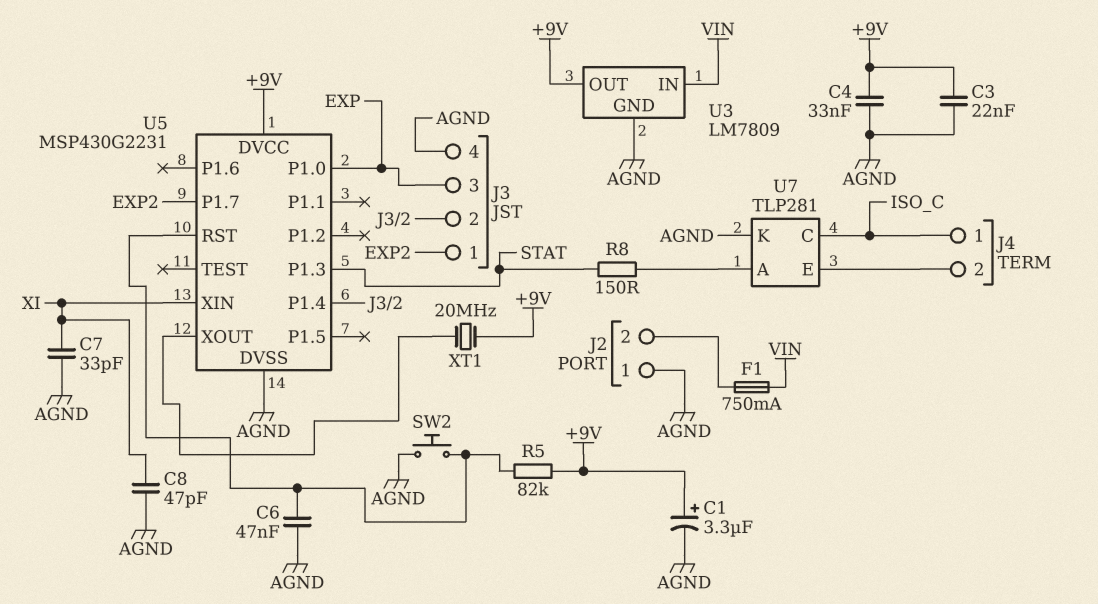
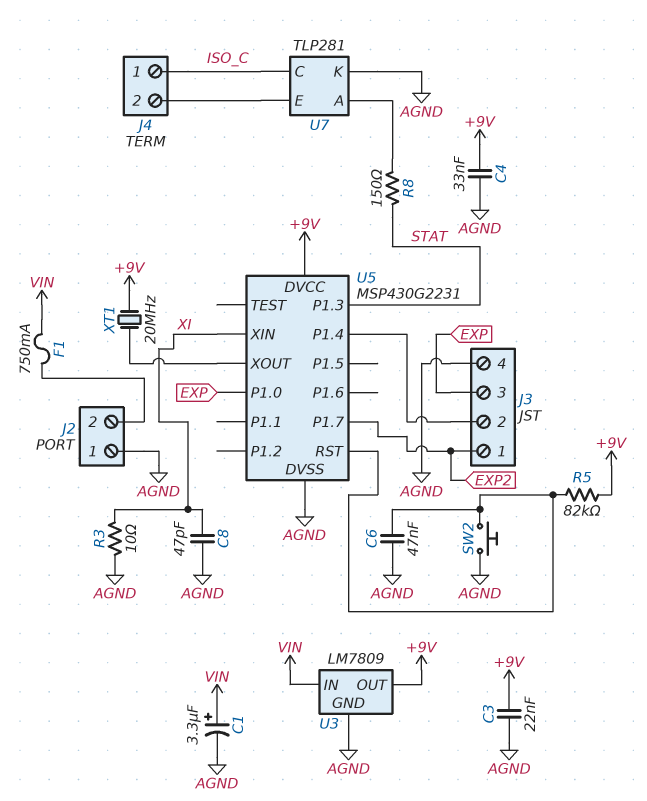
C1: 3.3uF (plus +9V, minus AGND) -> 3.3uF (plus VIN, minus AGND)
C7: 33pF (AGND, XI) -> none
R3: none -> 10 (AGND, XI)

